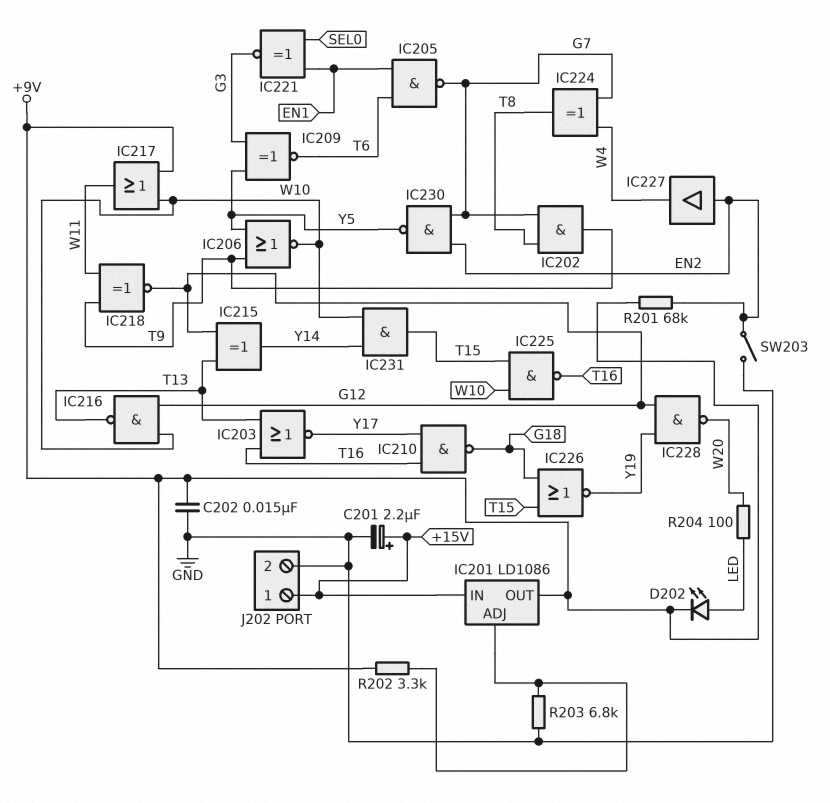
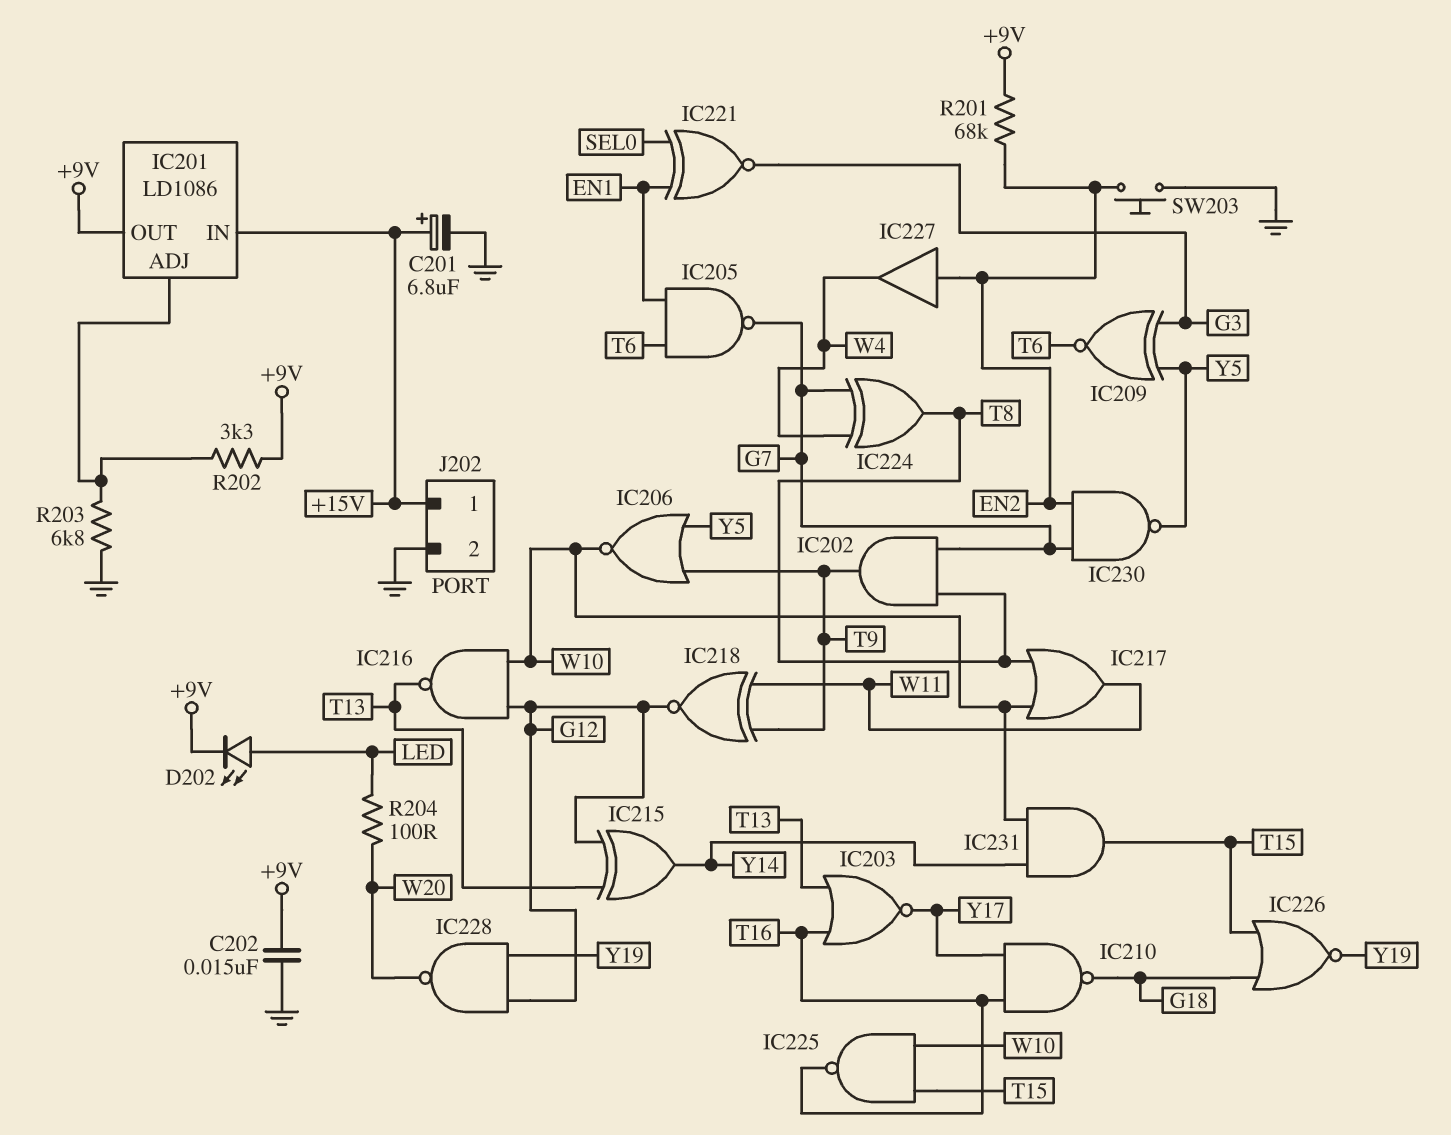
C201: 2.2uF (plus +15V, minus GND) -> 6.8uF (plus +15V, minus GND)
IC217: OR (in +9V, in W10, out W11) -> OR (in T8, in W10, out W11)
SW203: switch (EN2, GND) -> button (EN2, GND)

